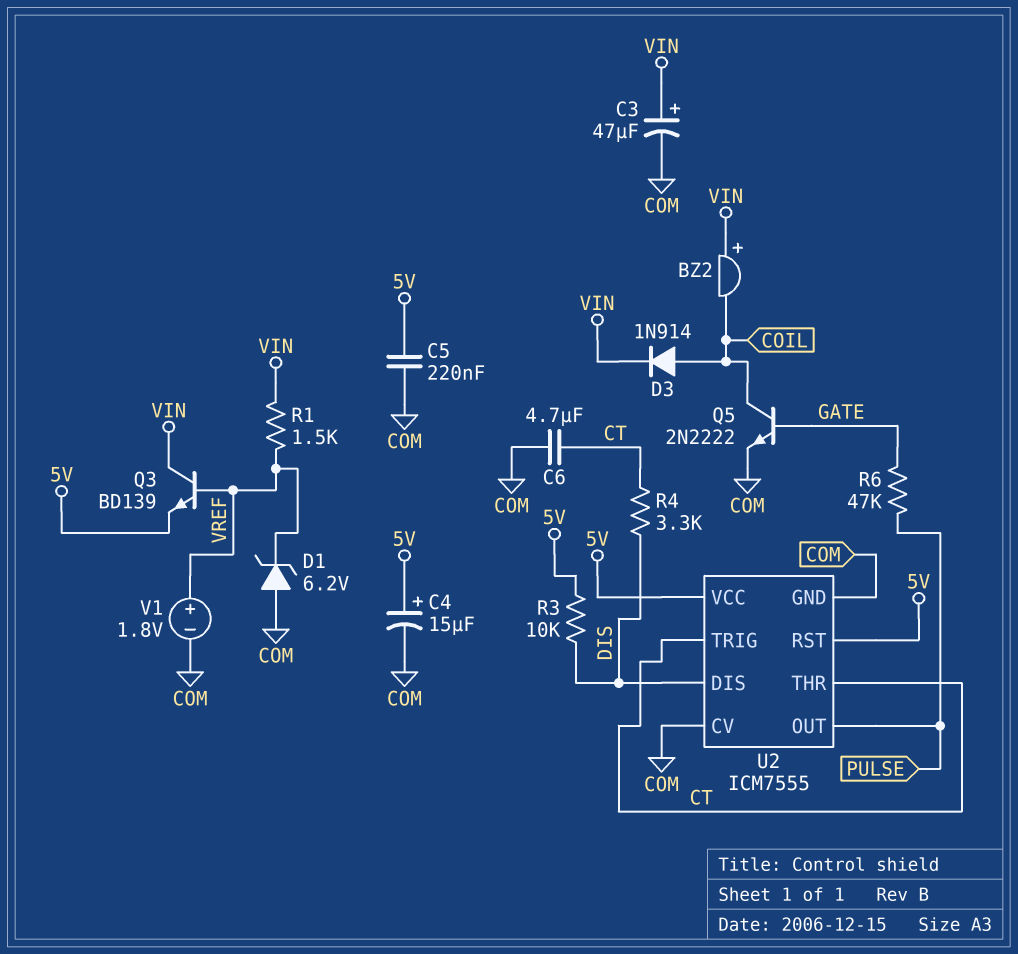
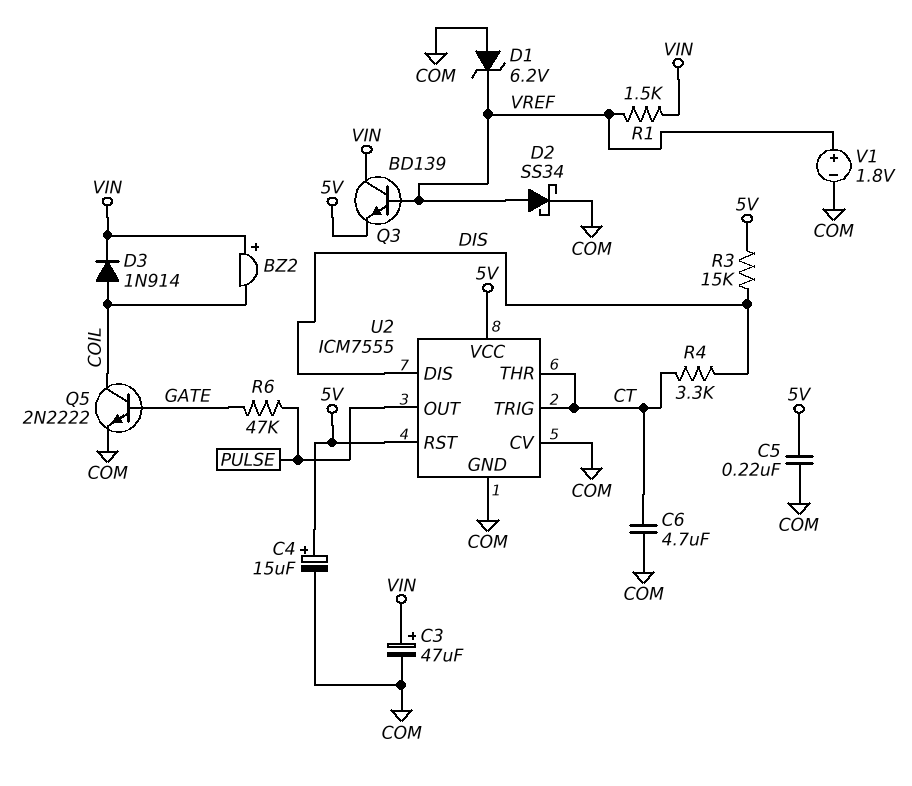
D2: none -> schottky SS34 (A VREF, K COM)
R3: 10k (5V, DIS) -> 15k (5V, DIS)

